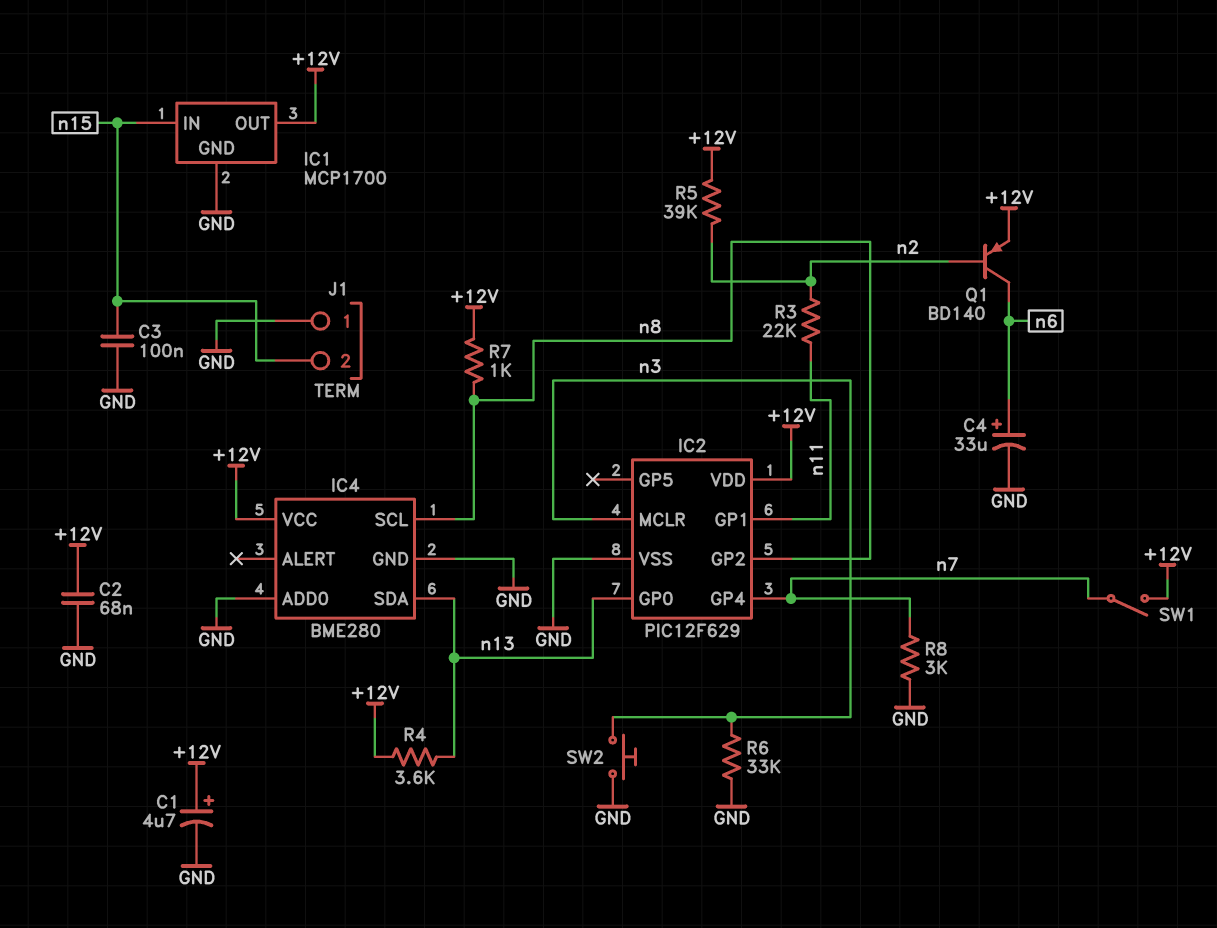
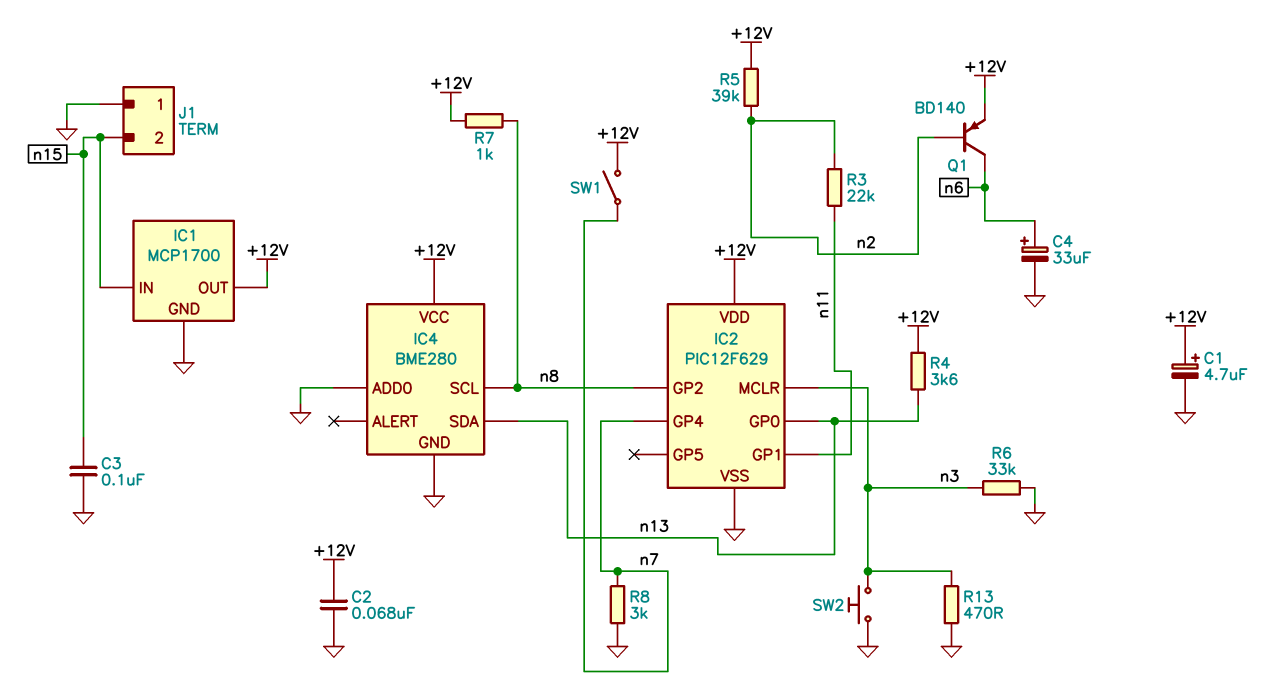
R13: none -> 470 (GND, n3)

